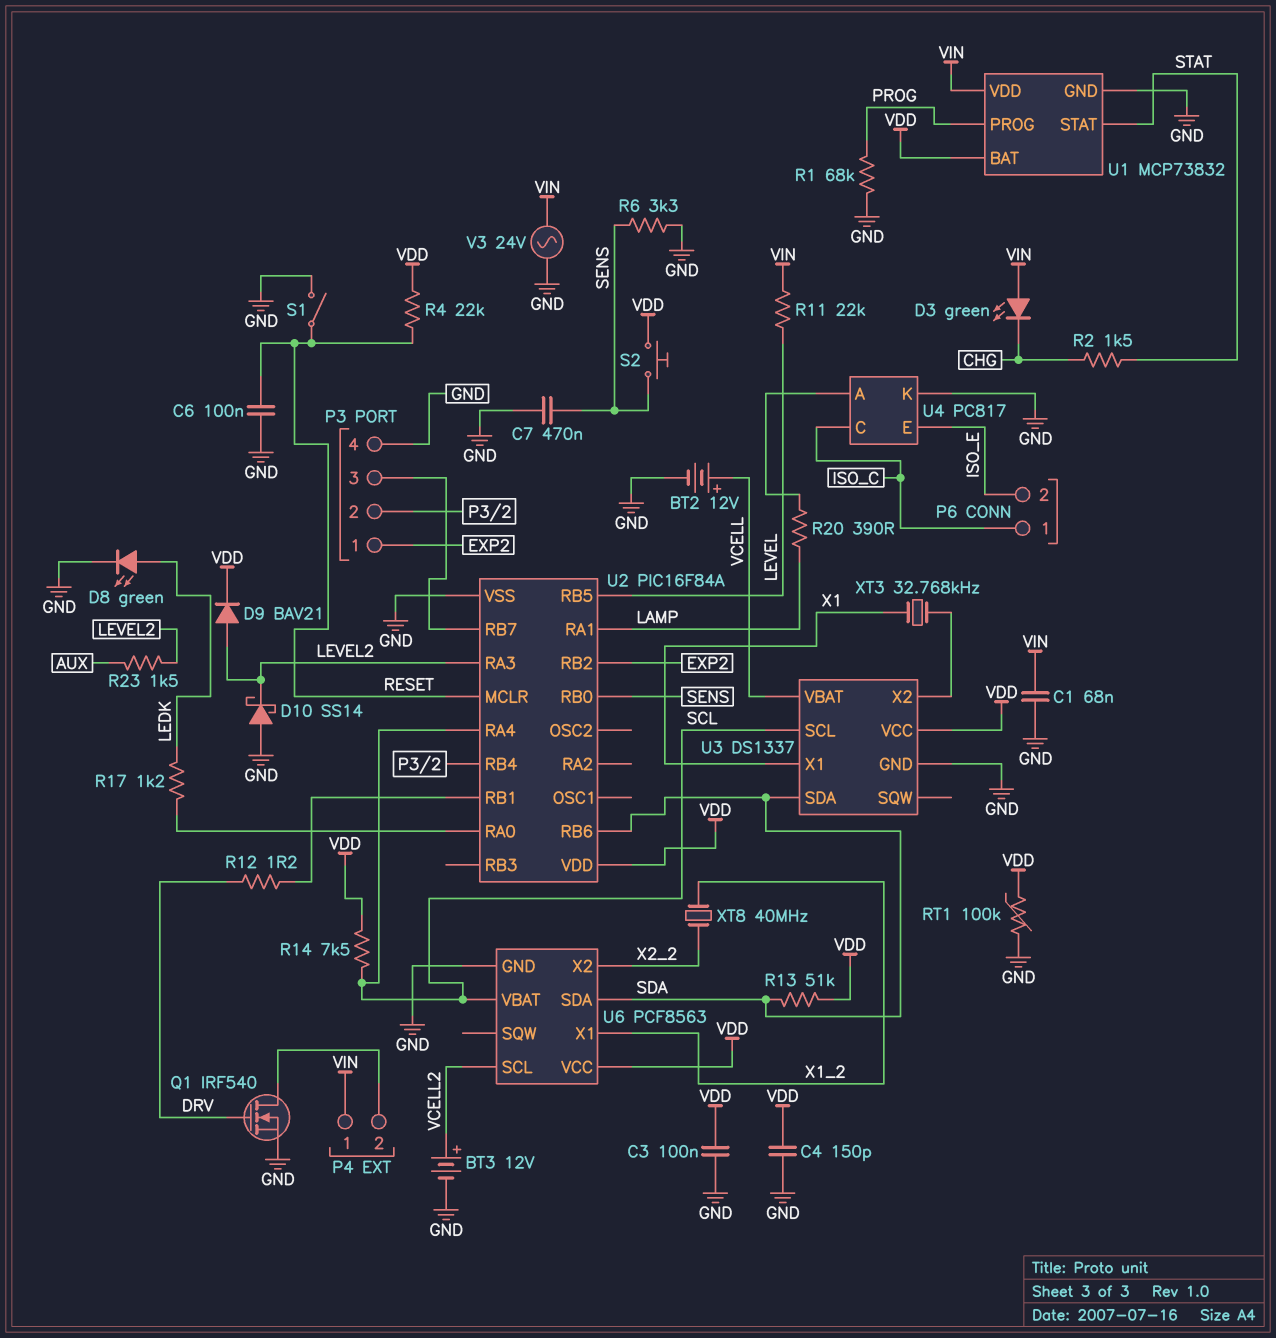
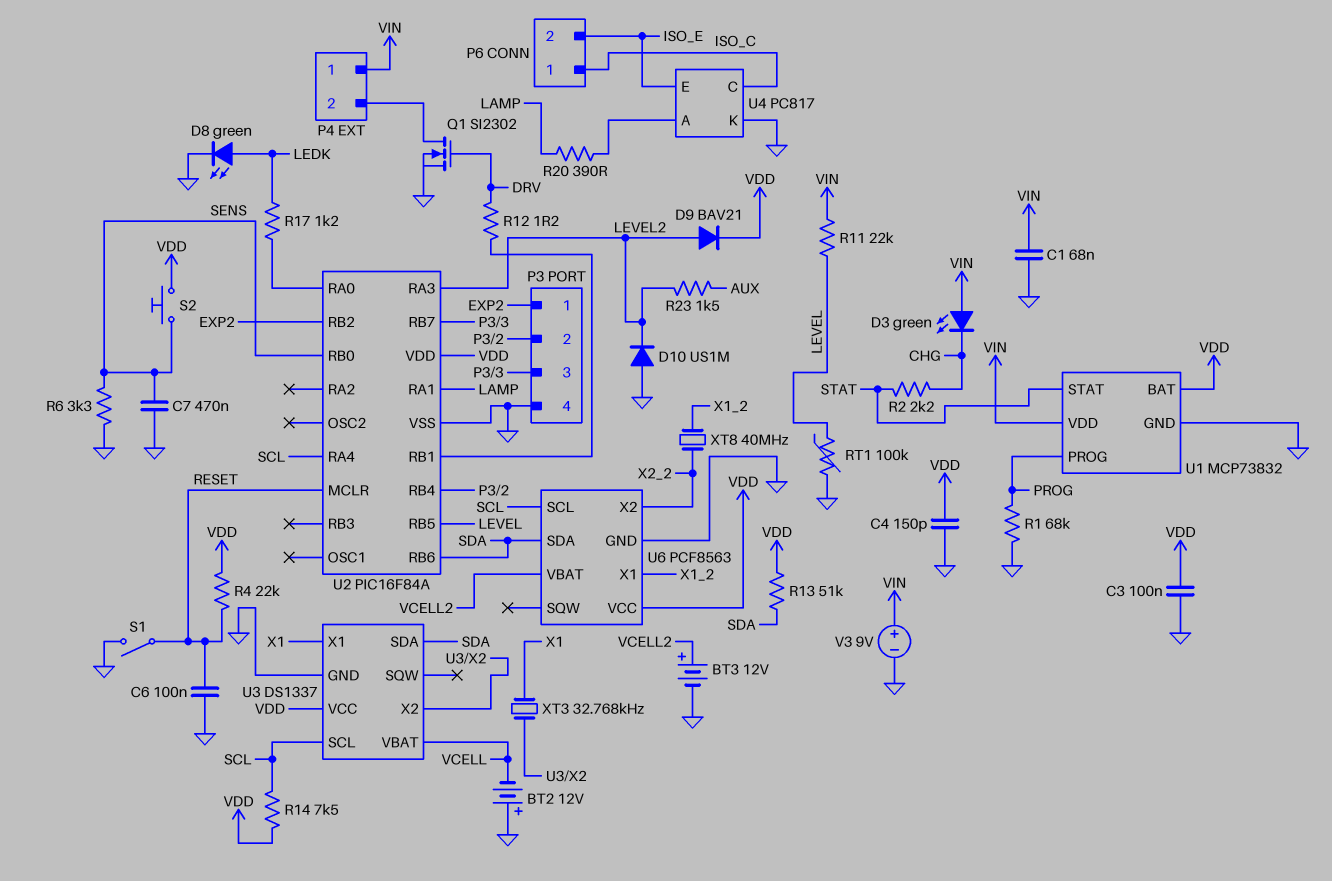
BT2: 12V (plus VCELL, minus GND) -> 12V (plus GND, minus VCELL)
D10: schottky SS14 (A GND, K LEVEL2) -> diode US1M (A GND, K LEVEL2)
Q1: NMOS IRF540 (G DRV, D P4/2, S GND) -> NMOS SI2302 (G DRV, D P4/2, S GND)
R2: 1.5k (CHG, STAT) -> 2.2k (CHG, STAT)
RT1: 100k (GND, VDD) -> 100k (GND, LEVEL)
U6 pin SCL: VCELL2 -> SCL
U6 pin VBAT: SCL -> VCELL2
V3: AC 24V (GND, VIN) -> 9V (plus VIN, minus GND)

